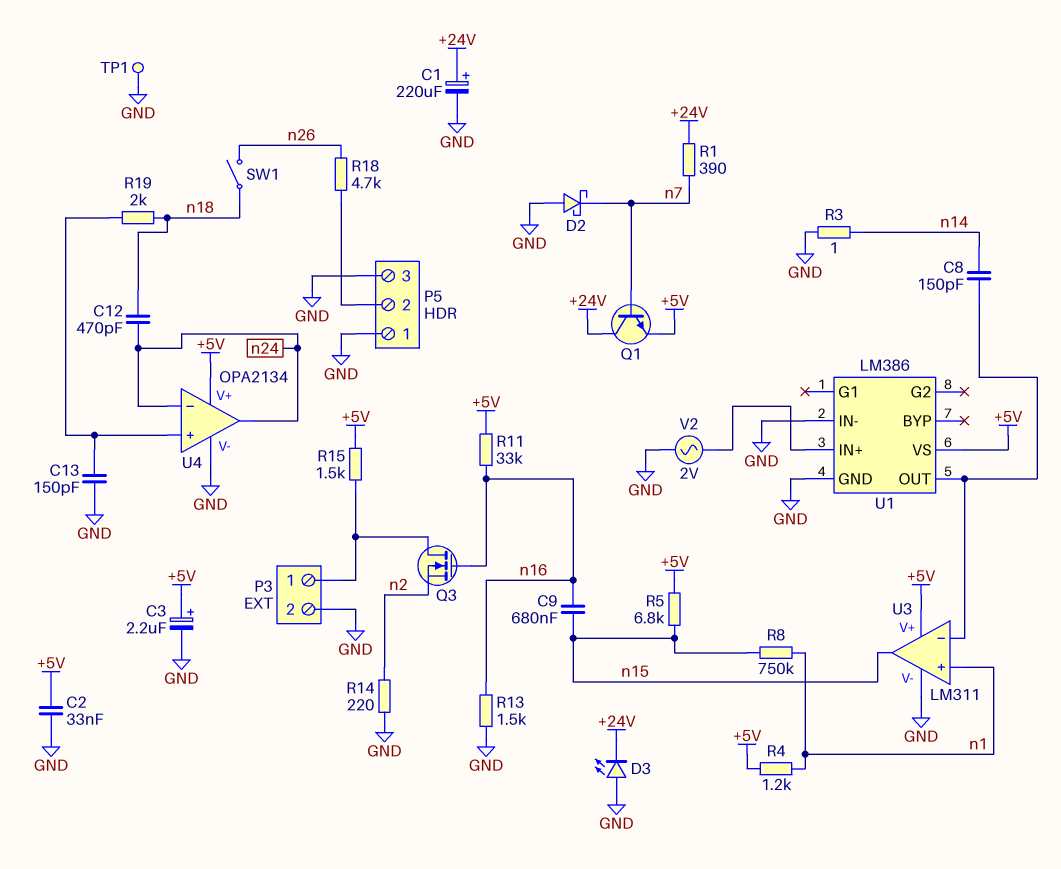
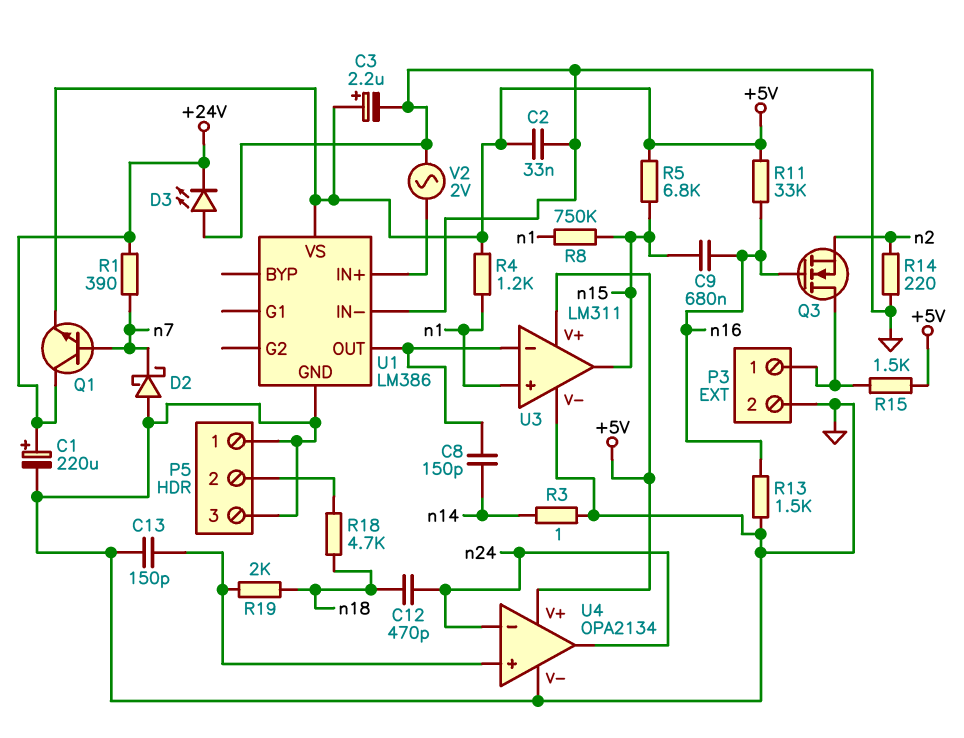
R18: 4.7k (P5/2, n26) -> 4.7k (P5/2, n18)
SW1: switch (n18, n26) -> none
TP1: test point (GND) -> none

